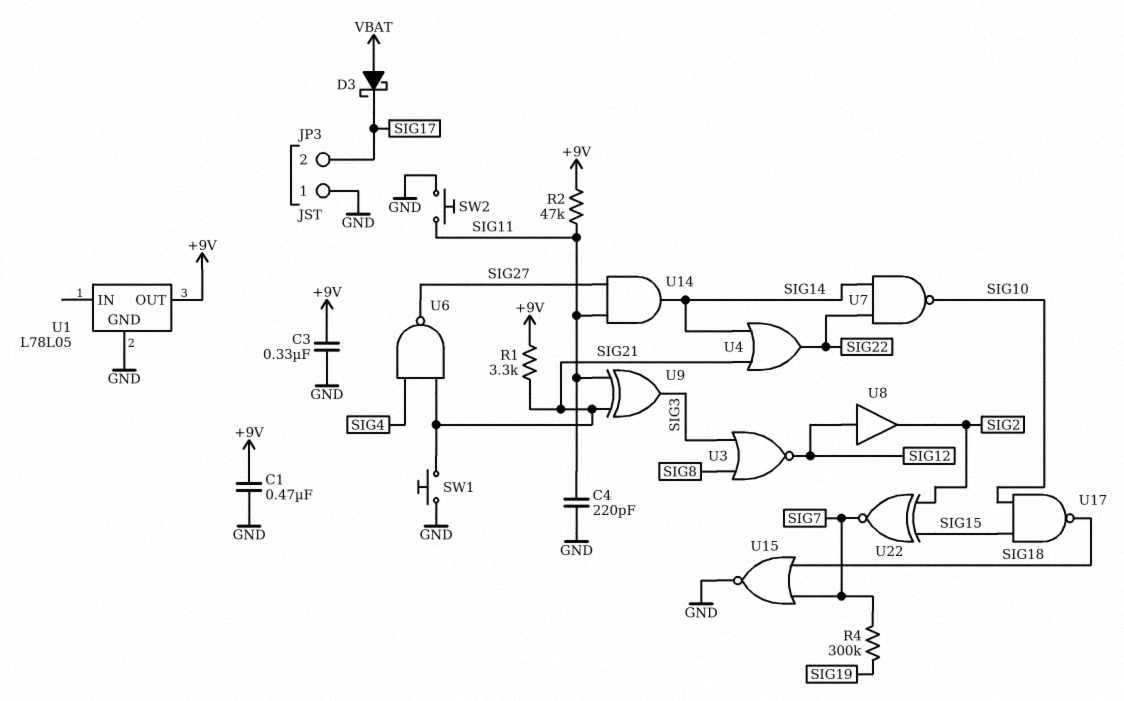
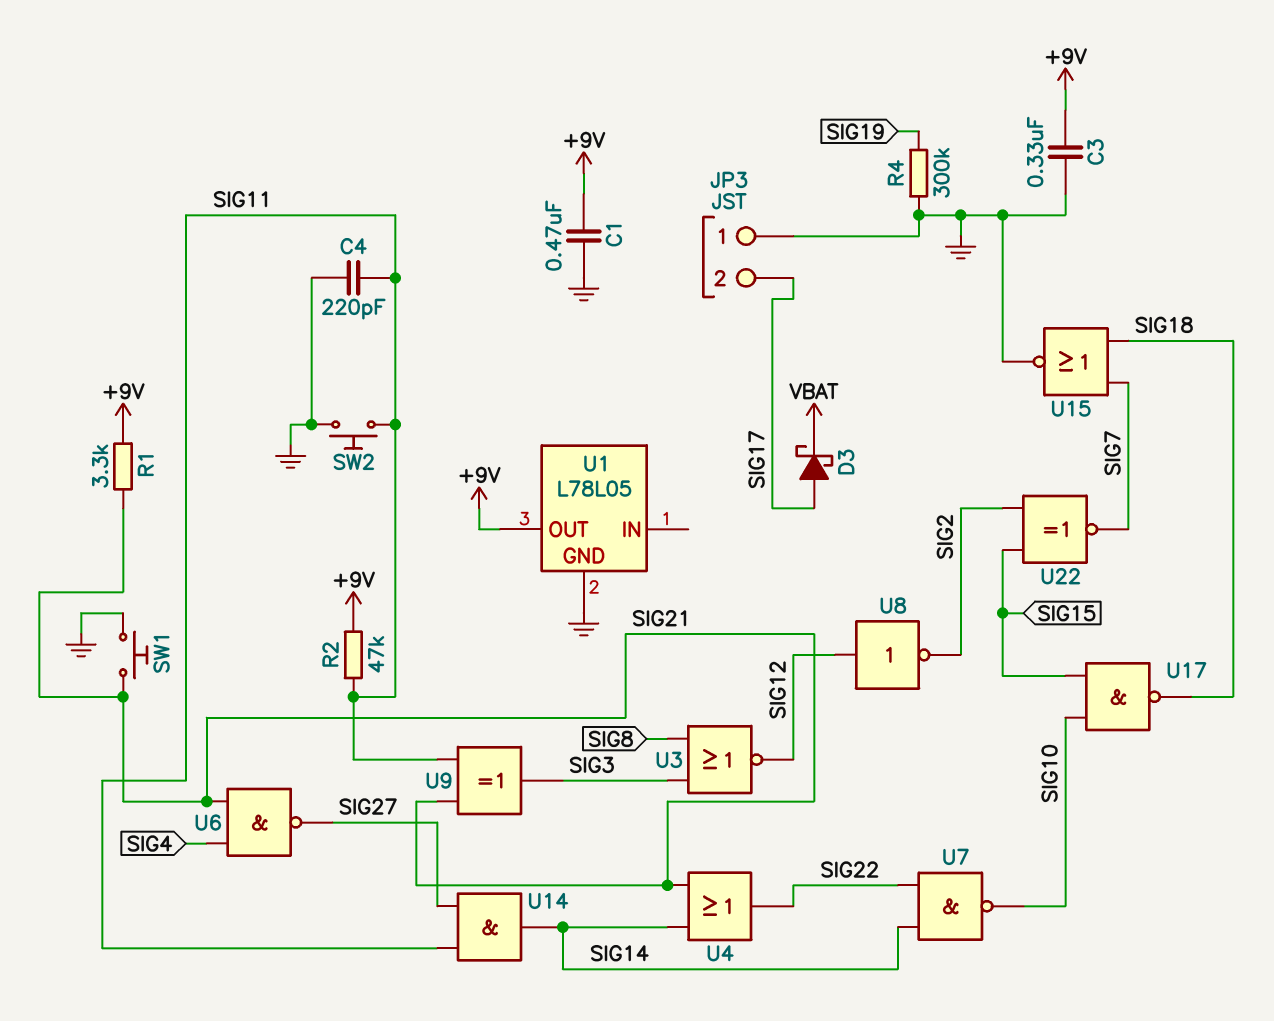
D3: schottky (A VBAT, K SIG17) -> schottky (A SIG17, K VBAT)
R4: 300k (SIG7, SIG19) -> 300k (GND, SIG19)
U8: buffer (in SIG12, out SIG2) -> NOT (in SIG12, out SIG2)

